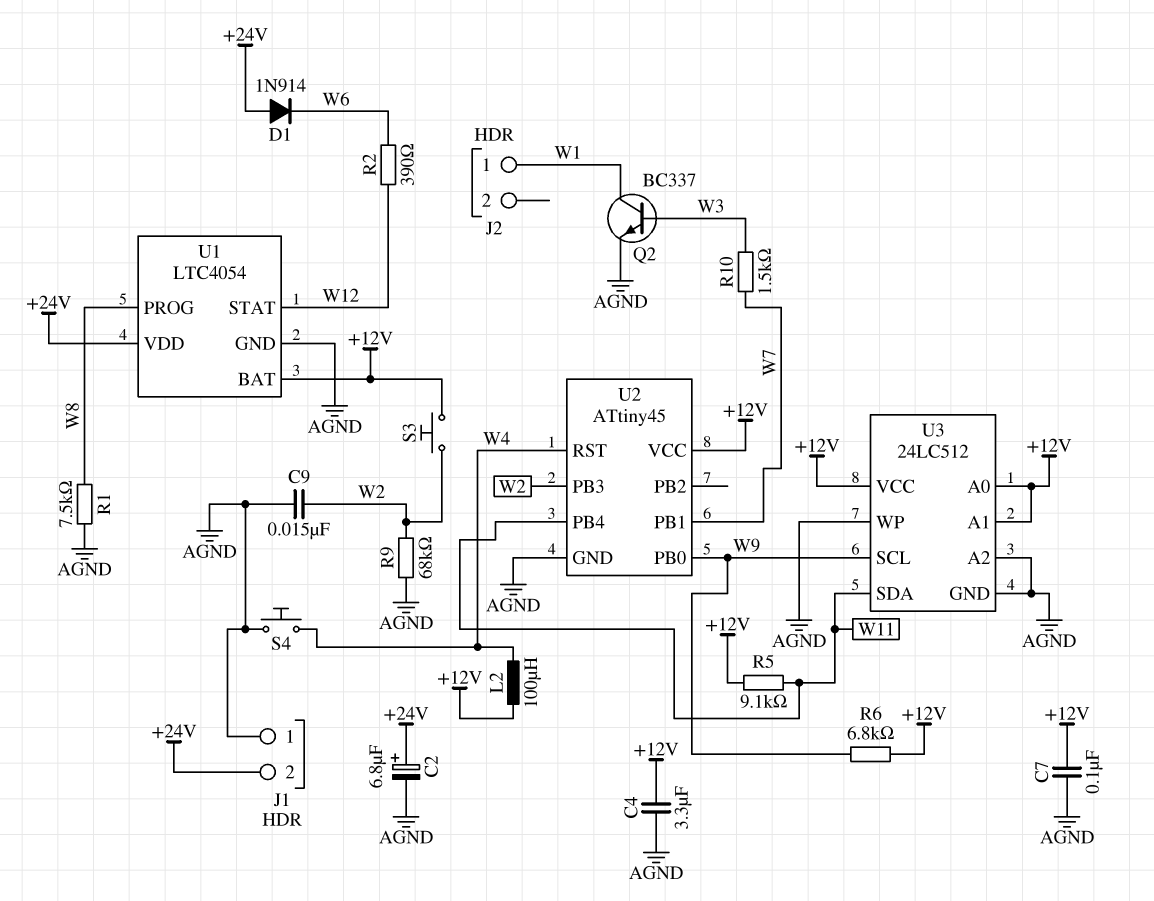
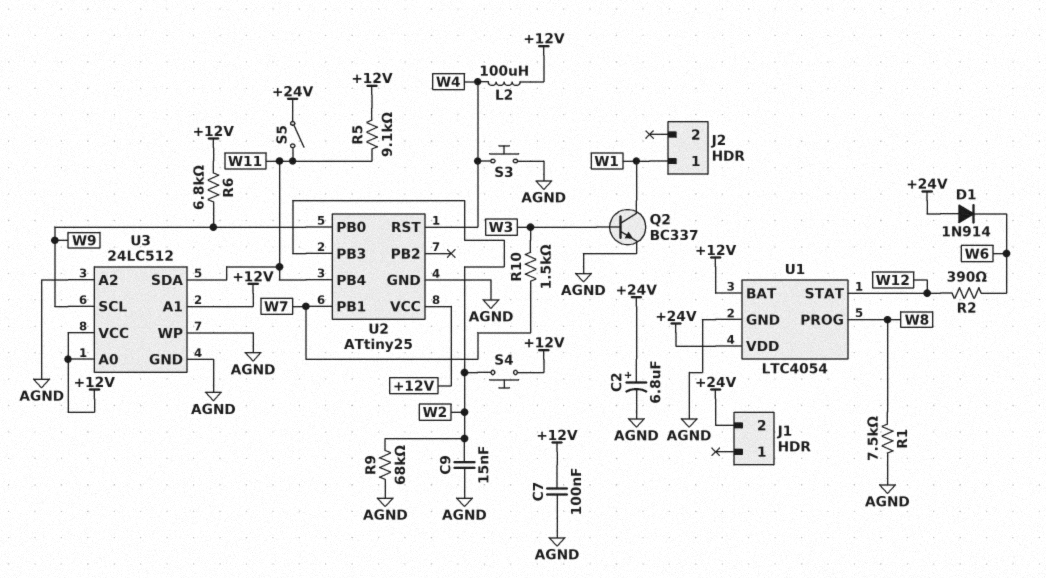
C4: 3.3uF (+12V, AGND) -> none
J1 pin 1: AGND -> none
S3: button (+12V, W2) -> button (AGND, W4)
S4: button (AGND, W4) -> button (+12V, W2)
S5: none -> switch (+24V, W11)
U2: ATtiny45 -> ATtiny25

